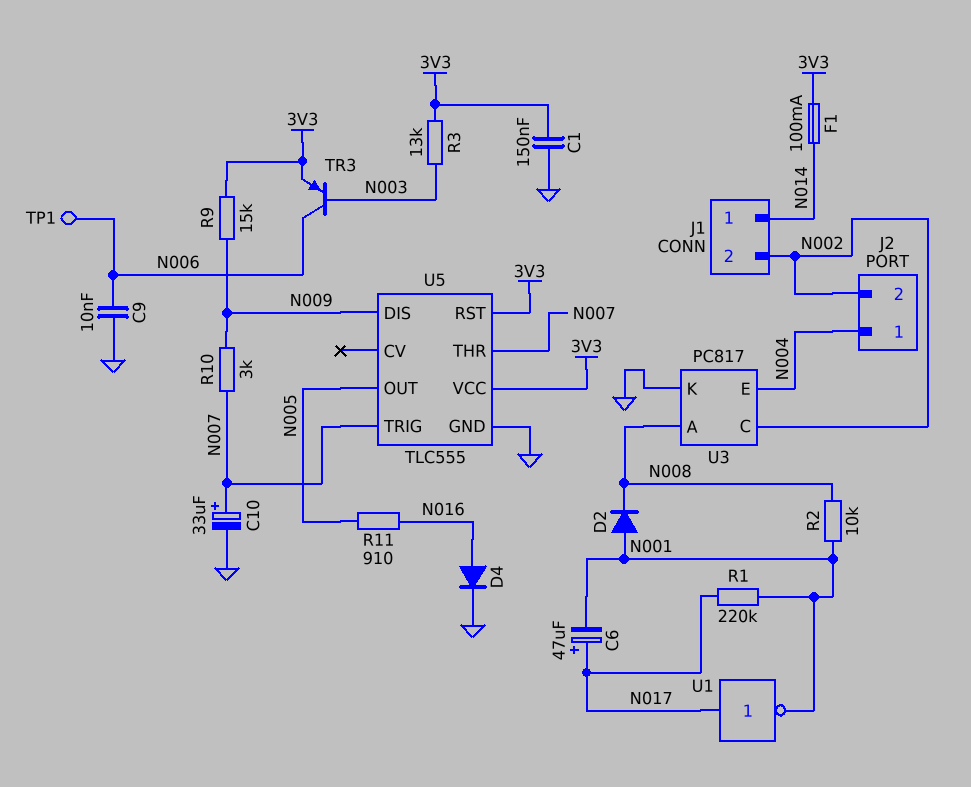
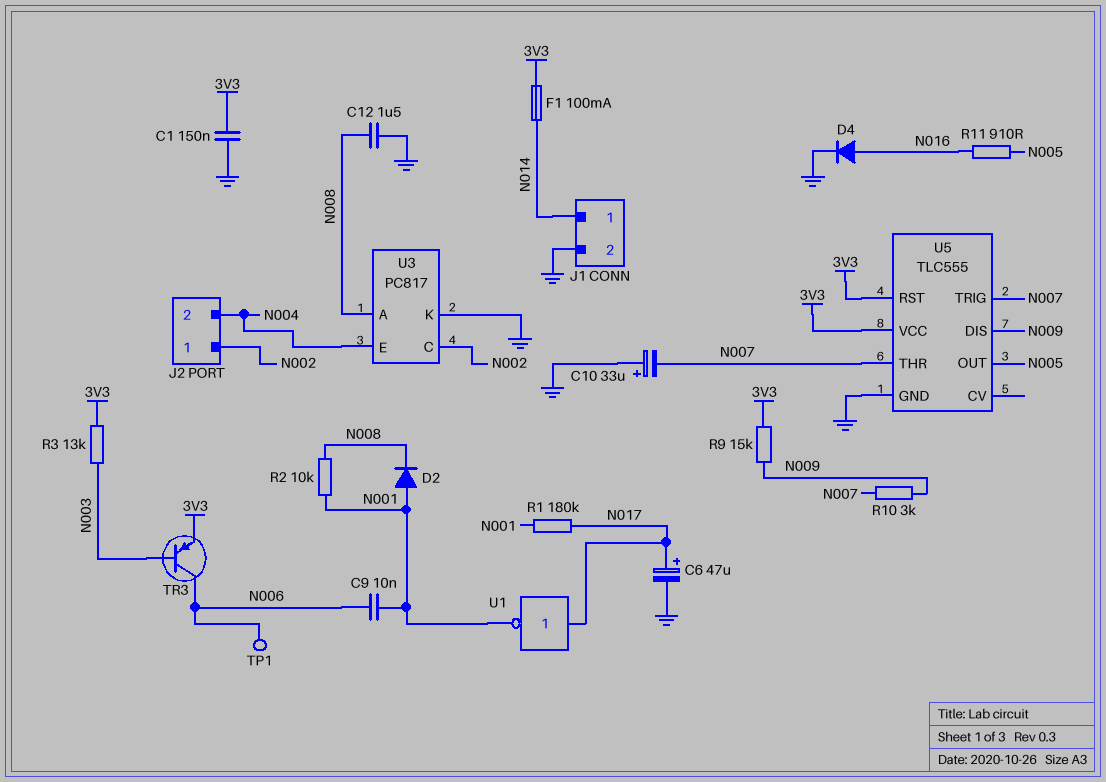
C6: 47uF (plus N017, minus N001) -> 47uF (plus N017, minus GND)
C9: 10nF (GND, N006) -> 10nF (N001, N006)
C10: 33uF (plus N007, minus GND) -> 33uF (plus GND, minus N007)
C12: none -> 1.5uF (GND, N008)
J1 pin 2: N002 -> GND
J2 pin 1: N004 -> N002
J2 pin 2: N002 -> N004
R1: 220k (N001, N017) -> 180k (N001, N017)

